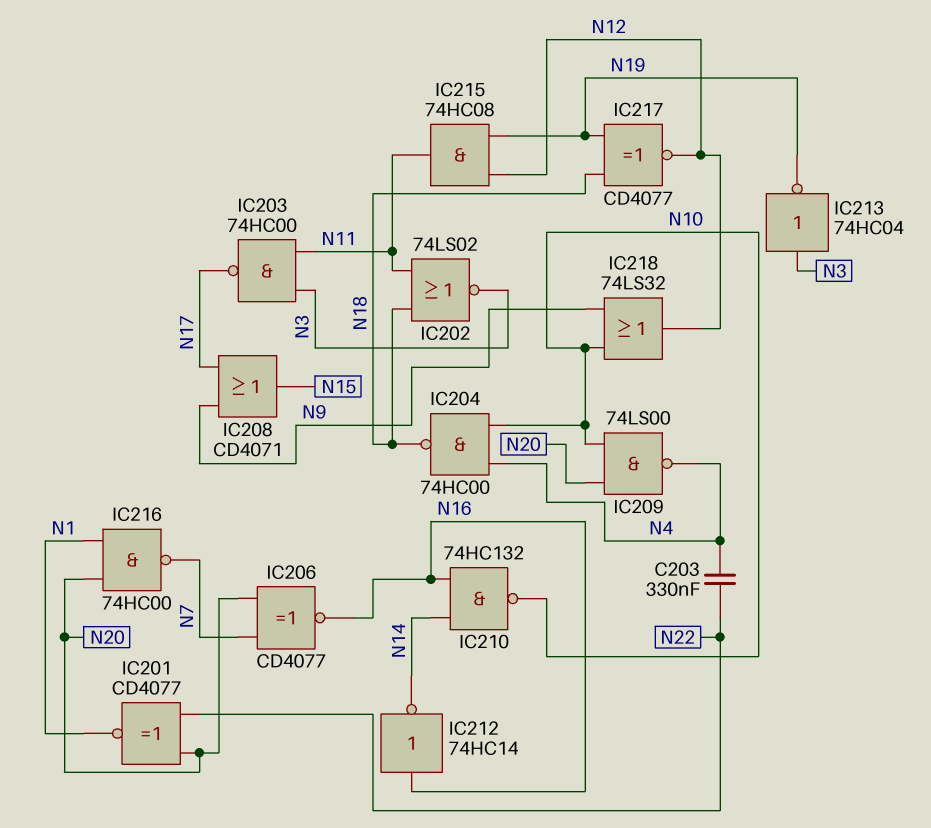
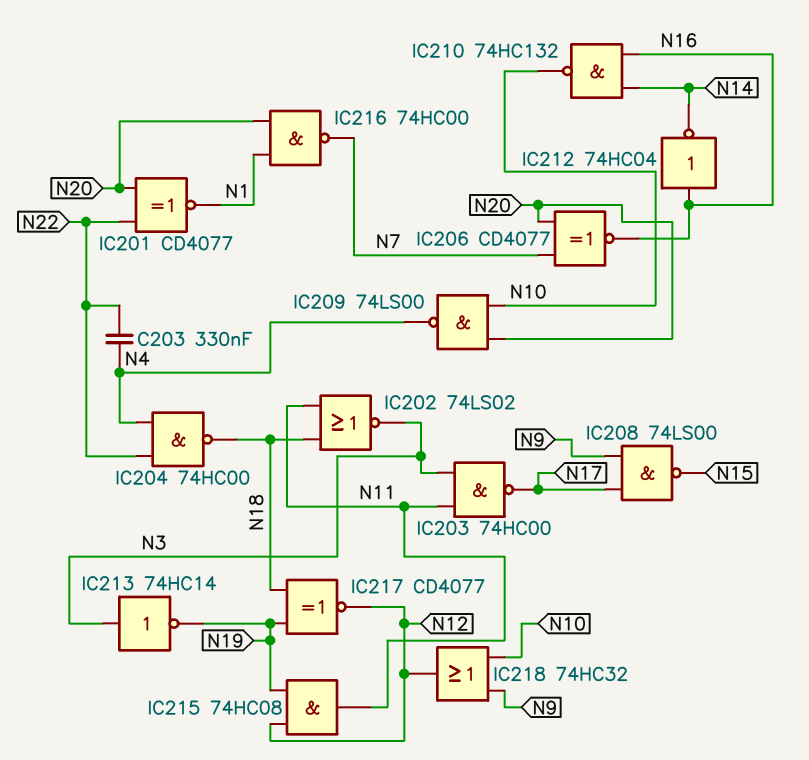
IC204: NAND 74HC00 (in N4, in N10, out N18) -> NAND 74HC00 (in N4, in N22, out N18)
IC208: OR CD4071 (in N9, in N17, out N15) -> NAND 74LS00 (in N9, in N17, out N15)
IC212: NOT 74HC14 (in N16, out N14) -> NOT 74HC04 (in N16, out N14)
IC213: NOT 74HC04 (in N3, out N19) -> NOT 74HC14 (in N3, out N19)
IC218: OR 74LS32 (in N9, in N10, out N12) -> OR 74HC32 (in N9, in N10, out N12)

